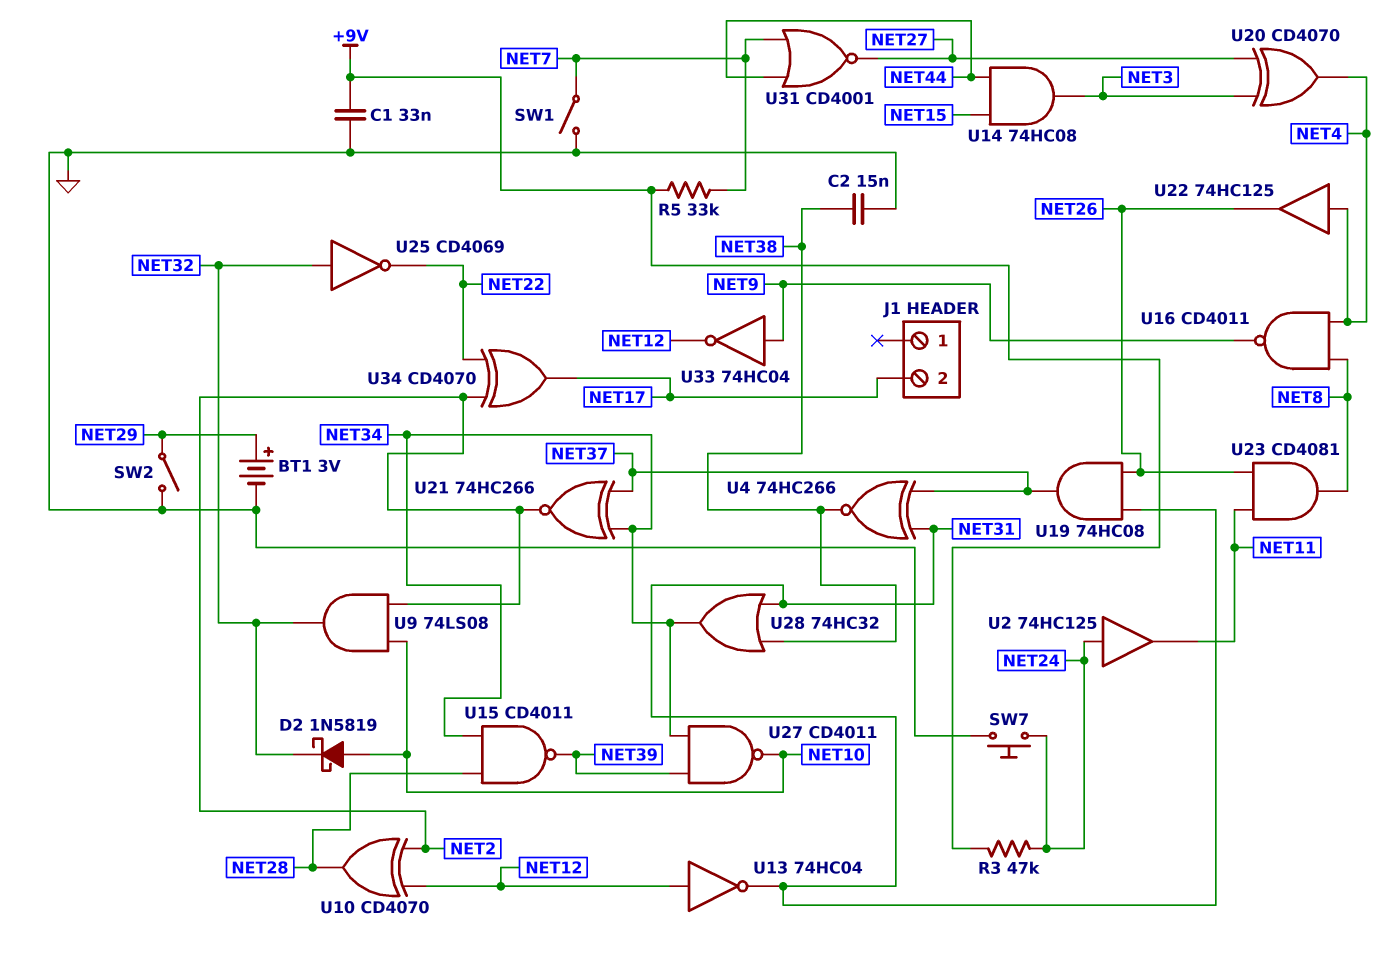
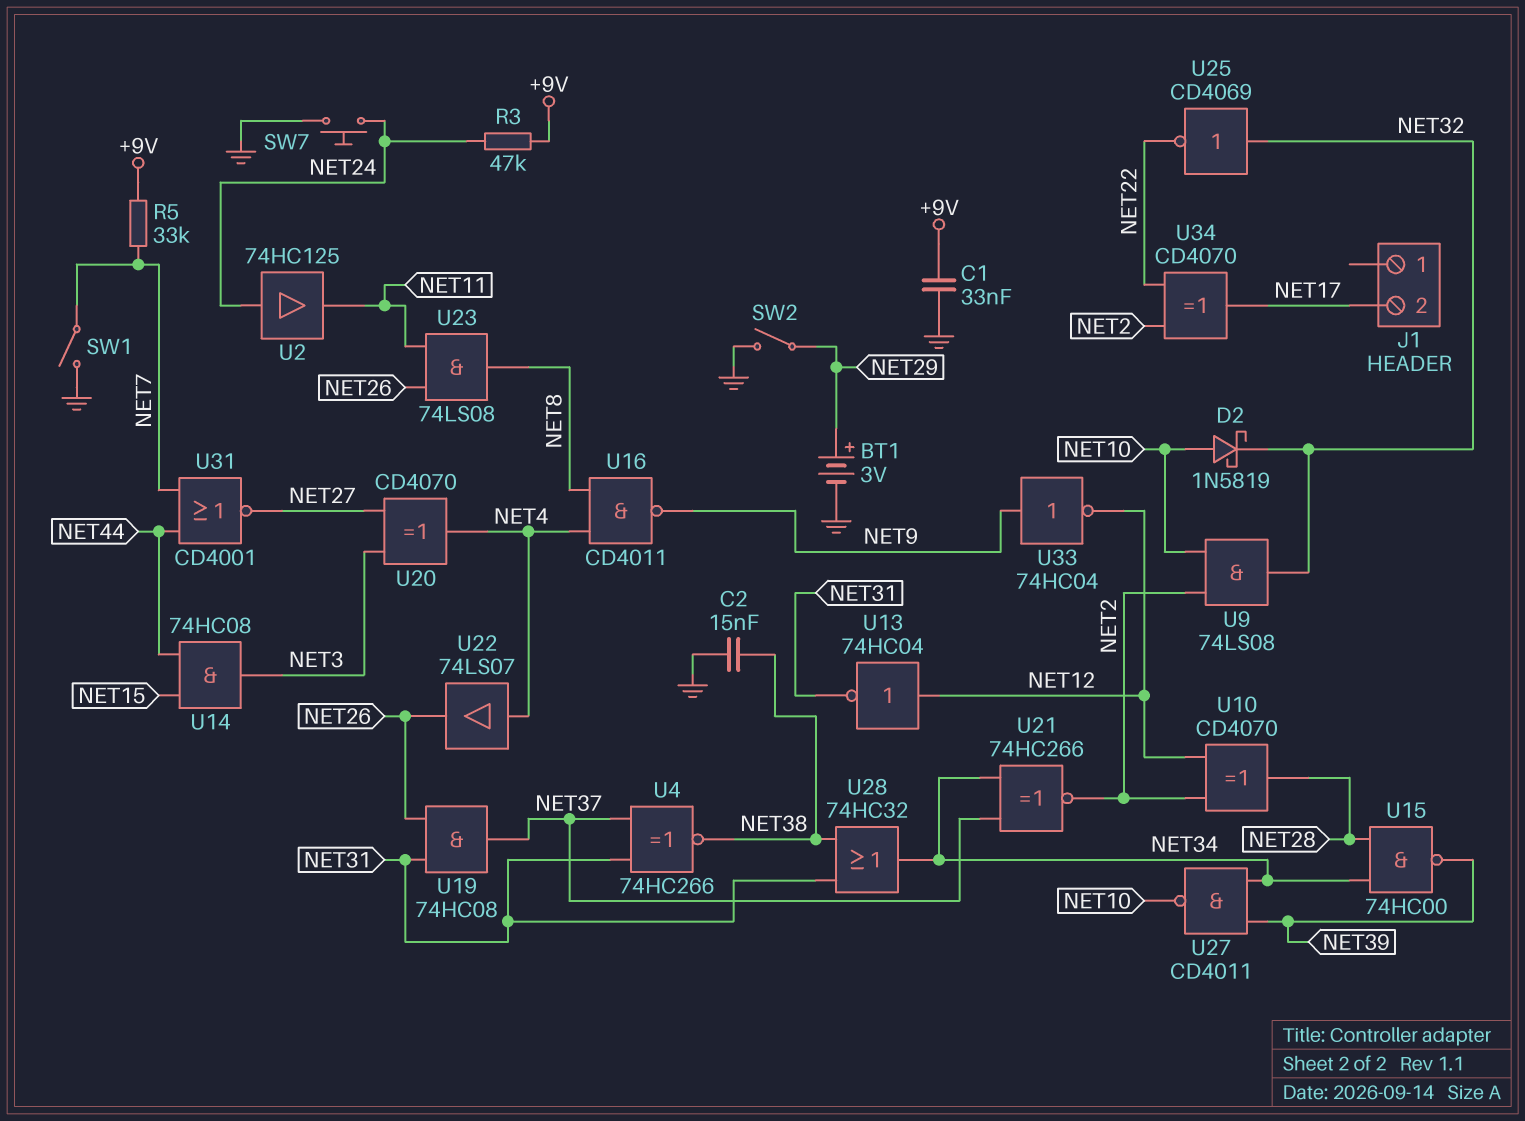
U15: NAND CD4011 (in NET28, in NET34, out NET39) -> NAND 74HC00 (in NET28, in NET34, out NET39)
U22: buffer 74HC125 (in NET4, out NET26) -> buffer 74LS07 (in NET4, out NET26)
U23: AND CD4081 (in NET11, in NET26, out NET8) -> AND 74LS08 (in NET11, in NET26, out NET8)

